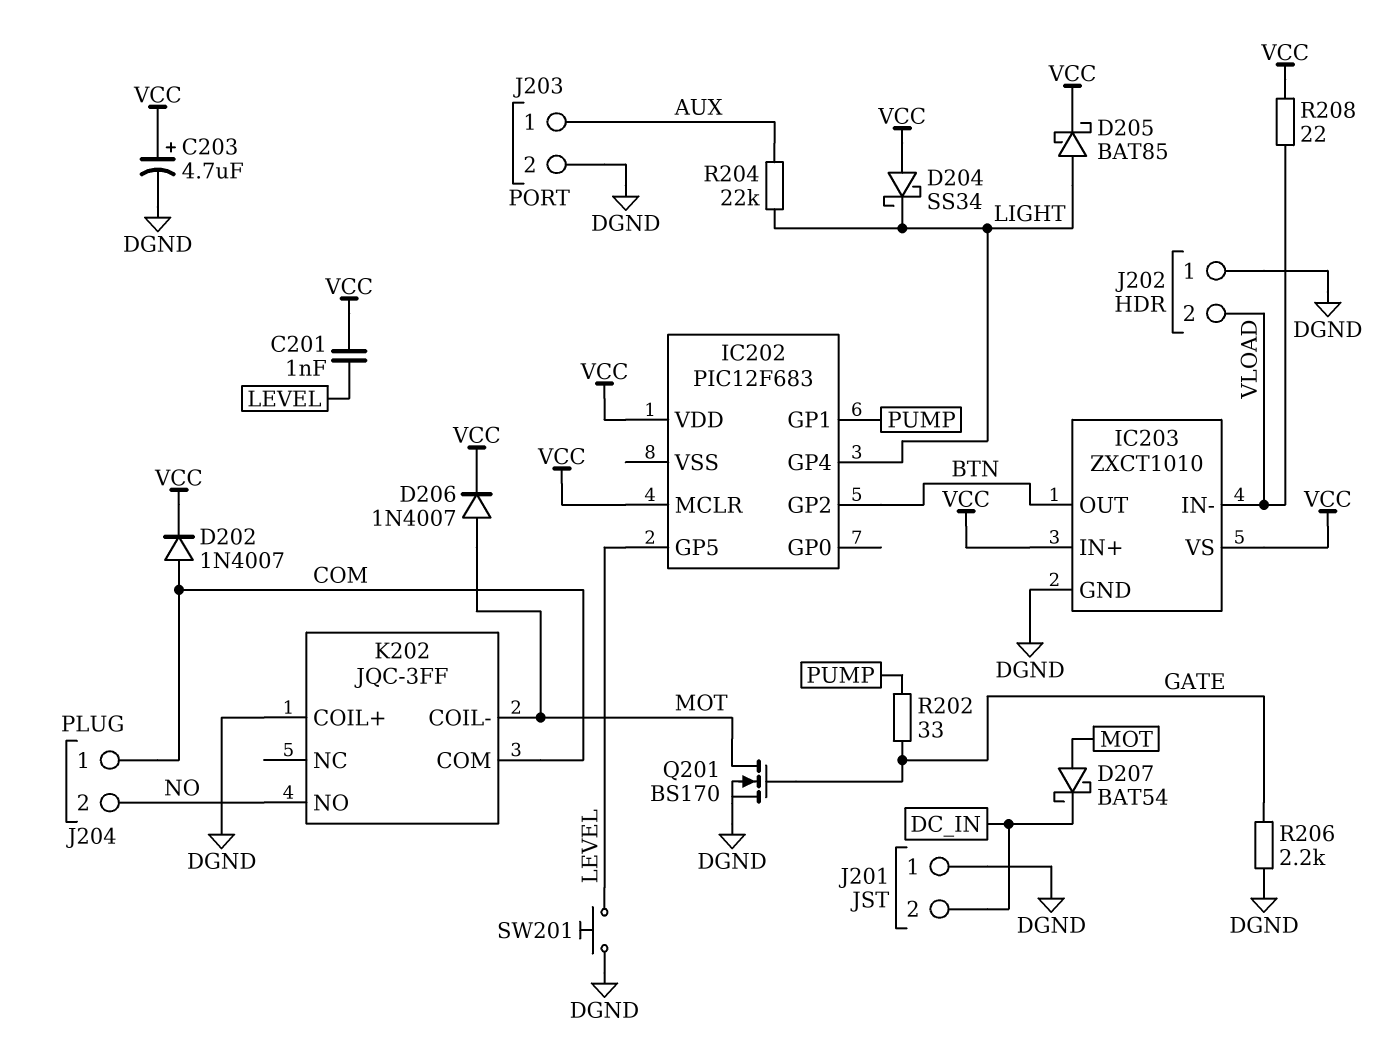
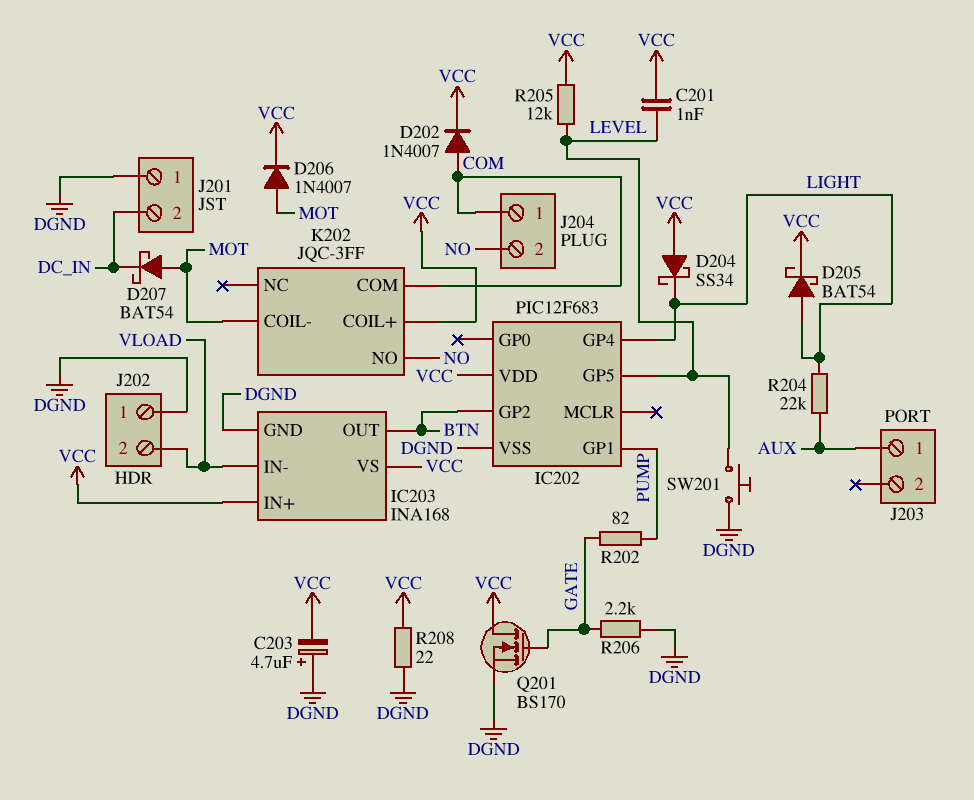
C203: 4.7uF (plus VCC, minus DGND) -> 4.7uF (plus DGND, minus VCC)
D205: schottky BAT85 (A LIGHT, K VCC) -> schottky BAT54 (A LIGHT, K VCC)
IC202 pin MCLR: VCC -> none
IC202 pin VSS: none -> DGND
IC203: ZXCT1010 -> INA168
J203 pin 2: DGND -> none
K202 pin COIL+: DGND -> VCC
Q201: NMOS BS170 (G GATE, D MOT, S DGND) -> NMOS BS170 (G GATE, D VCC, S DGND)
R202: 33 (GATE, PUMP) -> 82 (GATE, PUMP)
R205: none -> 12k (LEVEL, VCC)
R208: 22 (VCC, VLOAD) -> 22 (DGND, VCC)

